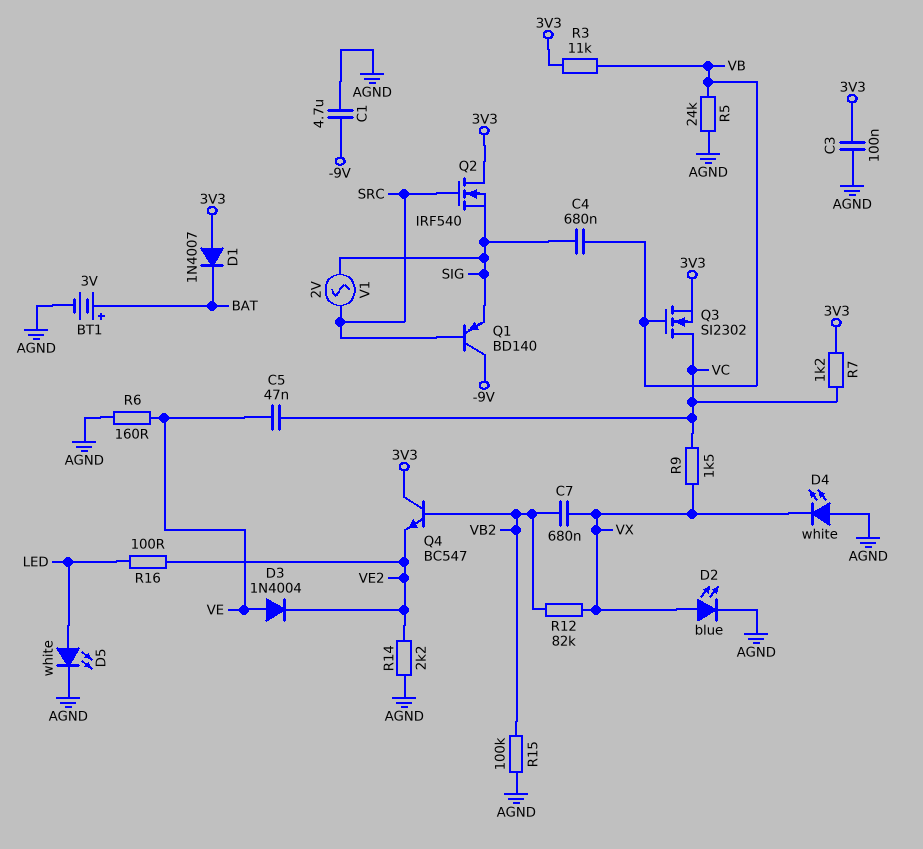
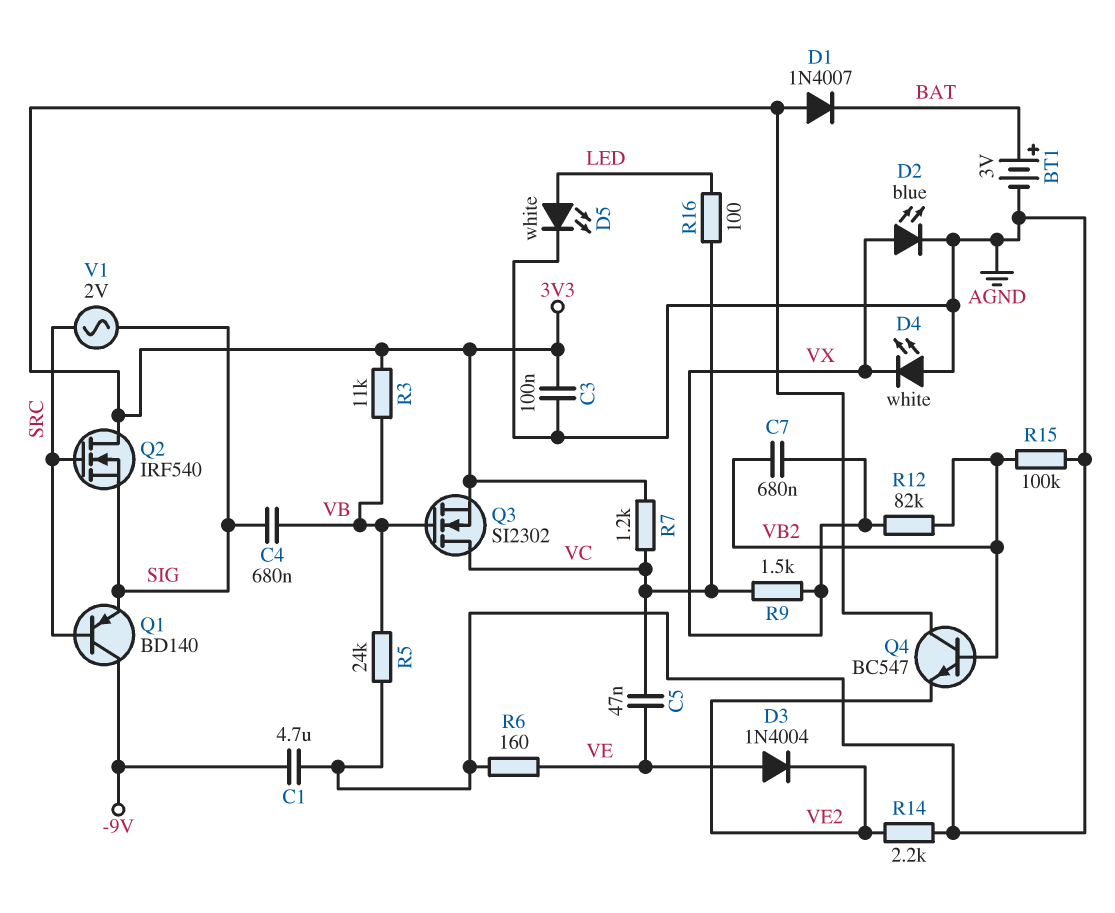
R16: 100 (LED, VE2) -> 100 (LED, VC)

